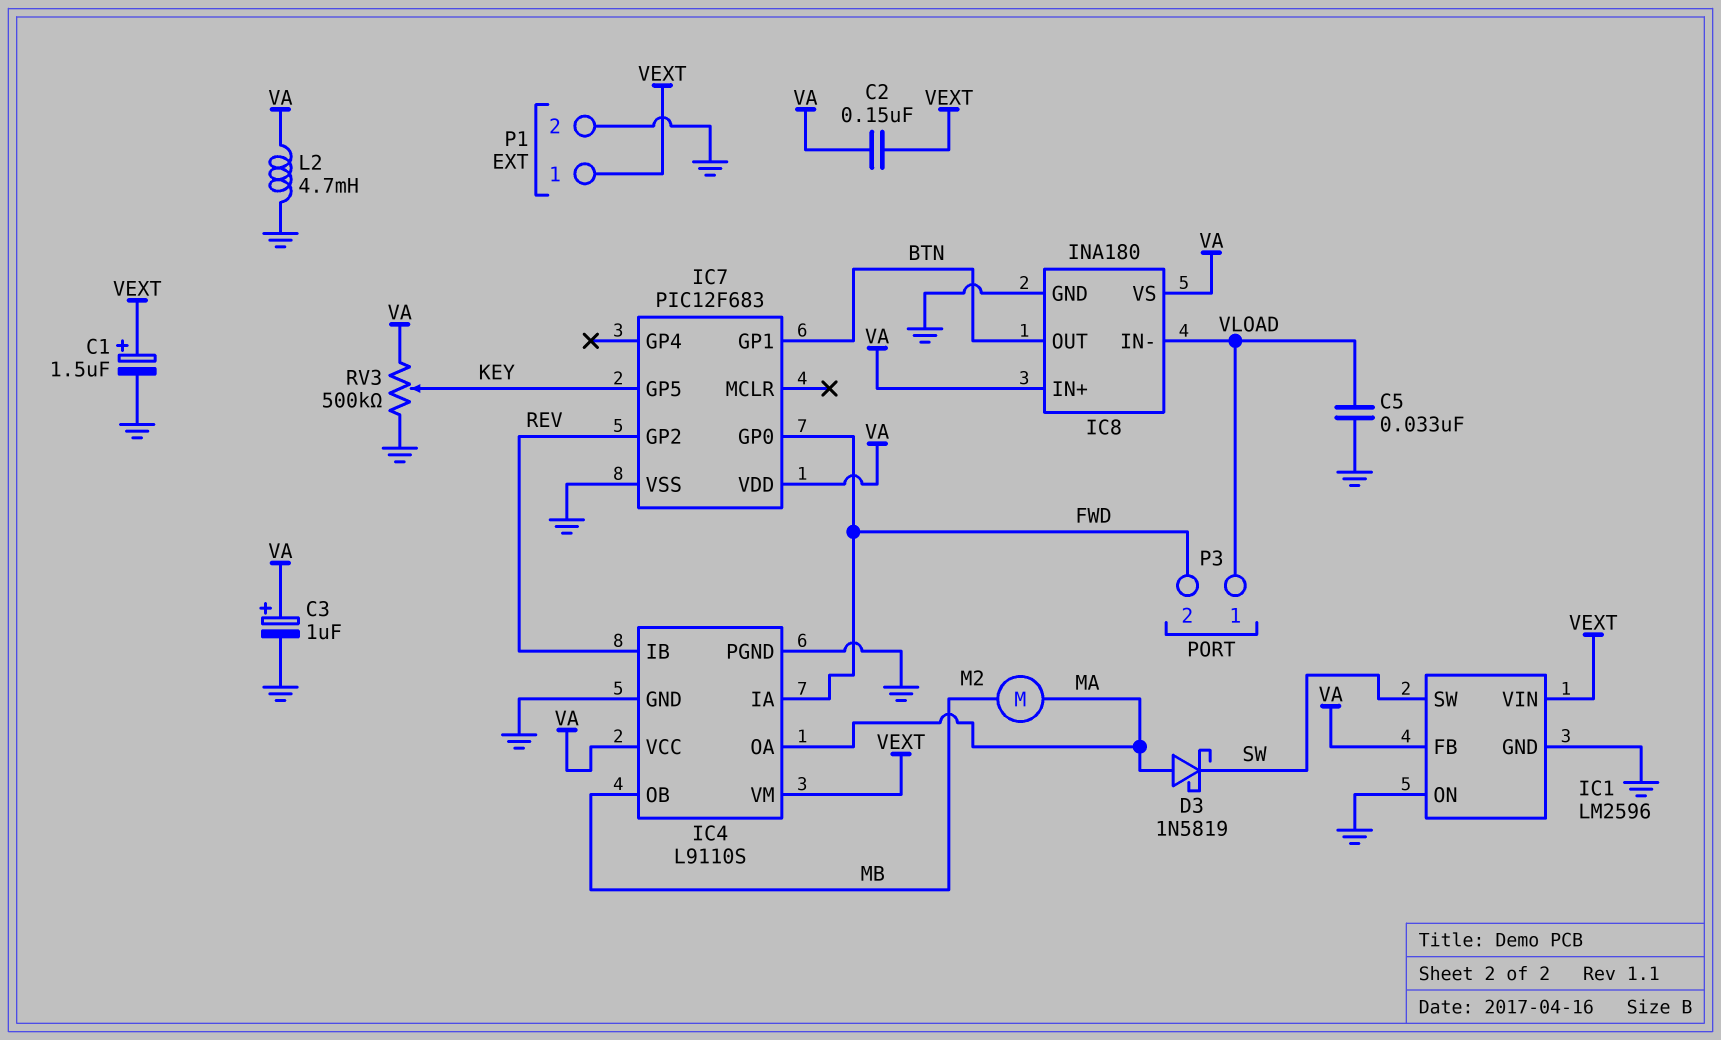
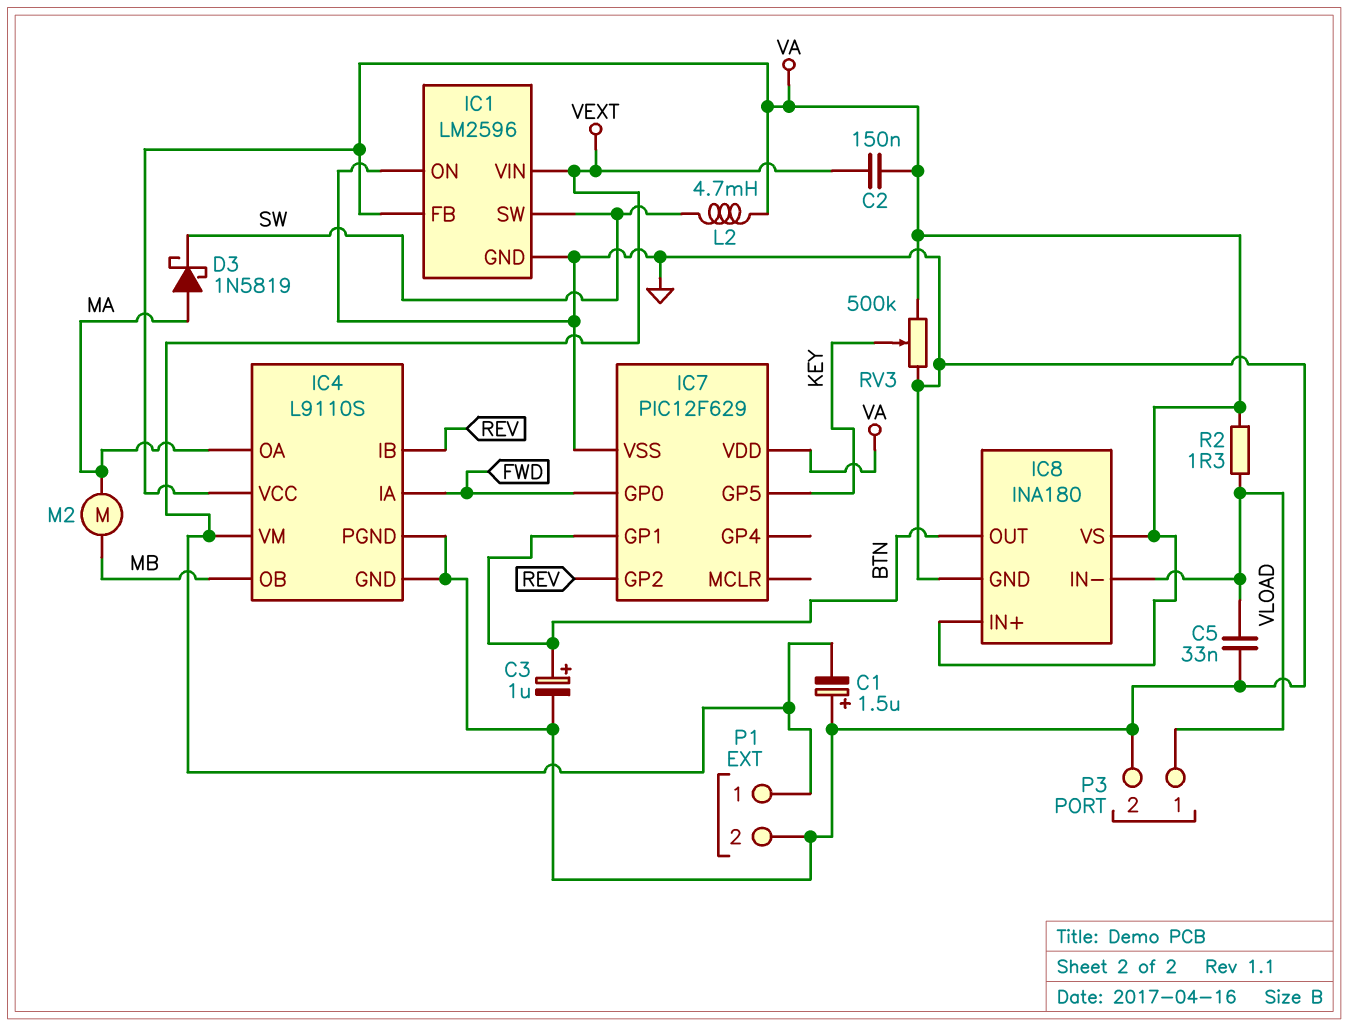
C1: 1.5uF (plus VEXT, minus GND) -> 1.5uF (plus GND, minus VEXT)
C3: 1uF (plus VA, minus GND) -> 1uF (plus BTN, minus GND)
IC7: PIC12F683 -> PIC12F629
L2: 4.7mH (GND, VA) -> 4.7mH (SW, VA)
P3 pin 2: FWD -> GND
R2: none -> 1.3 (VA, VLOAD)

